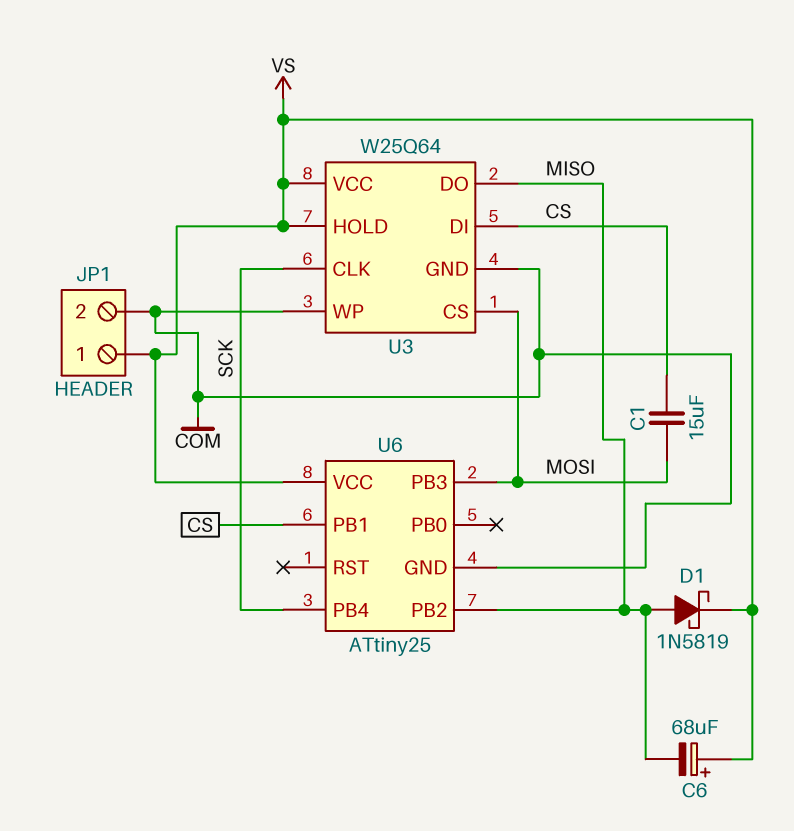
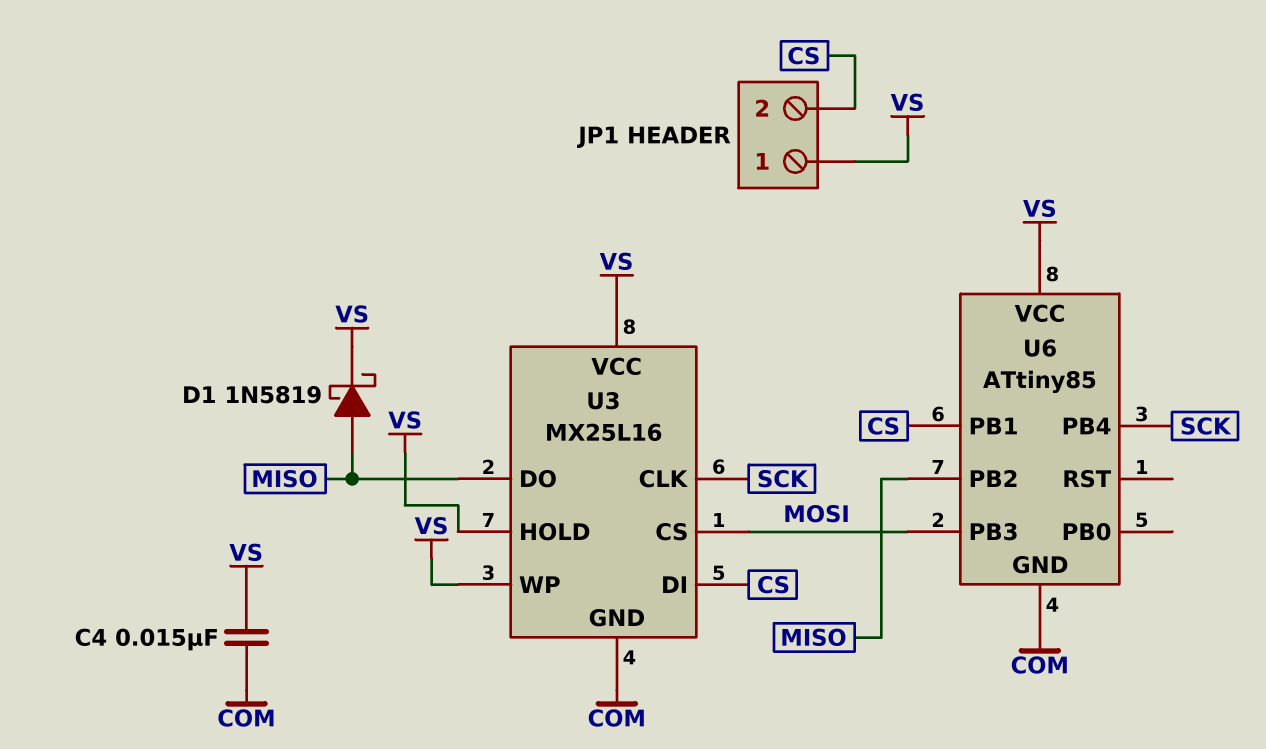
C1: 15uF (CS, MOSI) -> none
C4: none -> 15nF (COM, VS)
C6: 68uF (plus VS, minus MISO) -> none
JP1 pin 2: COM -> CS
U3: W25Q64 -> MX25L16
U3 pin WP: COM -> VS
U6: ATtiny25 -> ATtiny85

